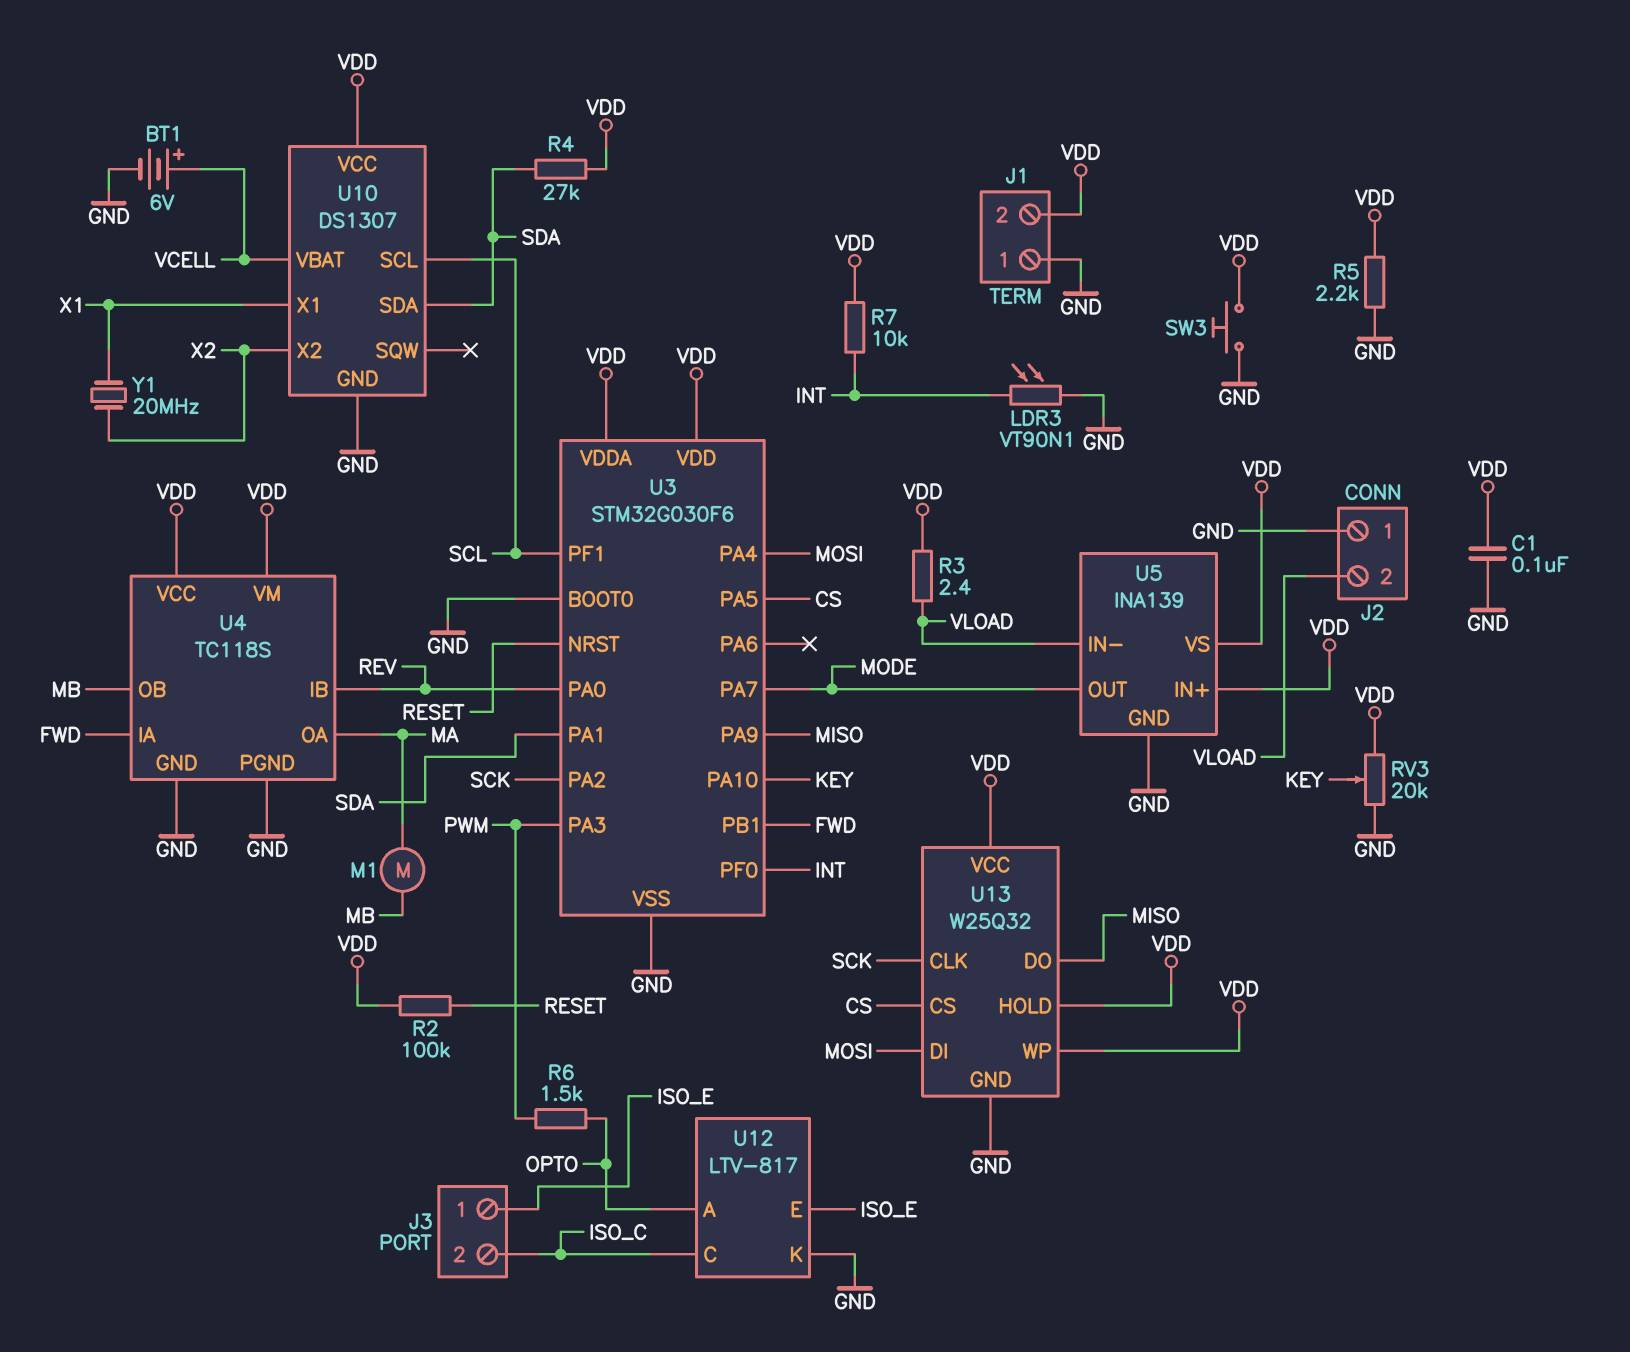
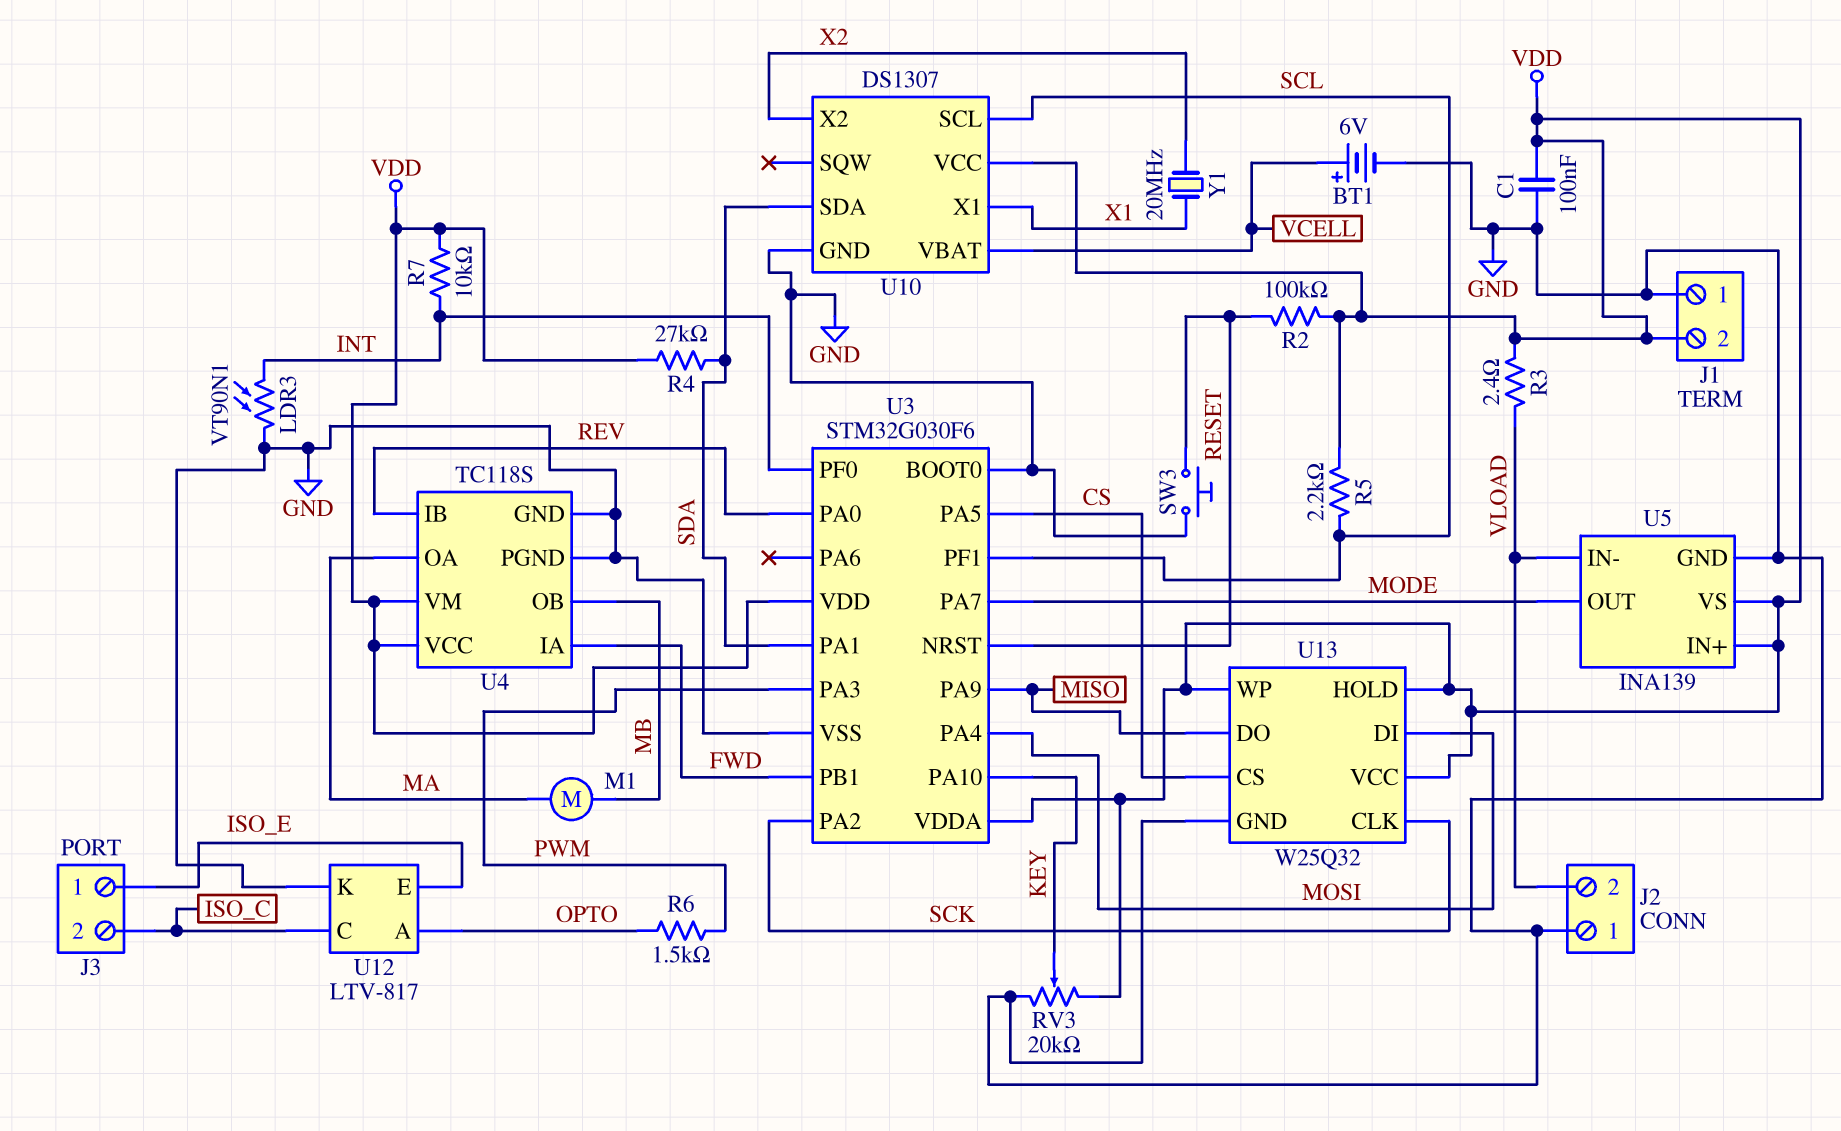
R5: 2.2k (GND, VDD) -> 2.2k (SCL, VDD)
SW3: button (GND, VDD) -> button (GND, RESET)

